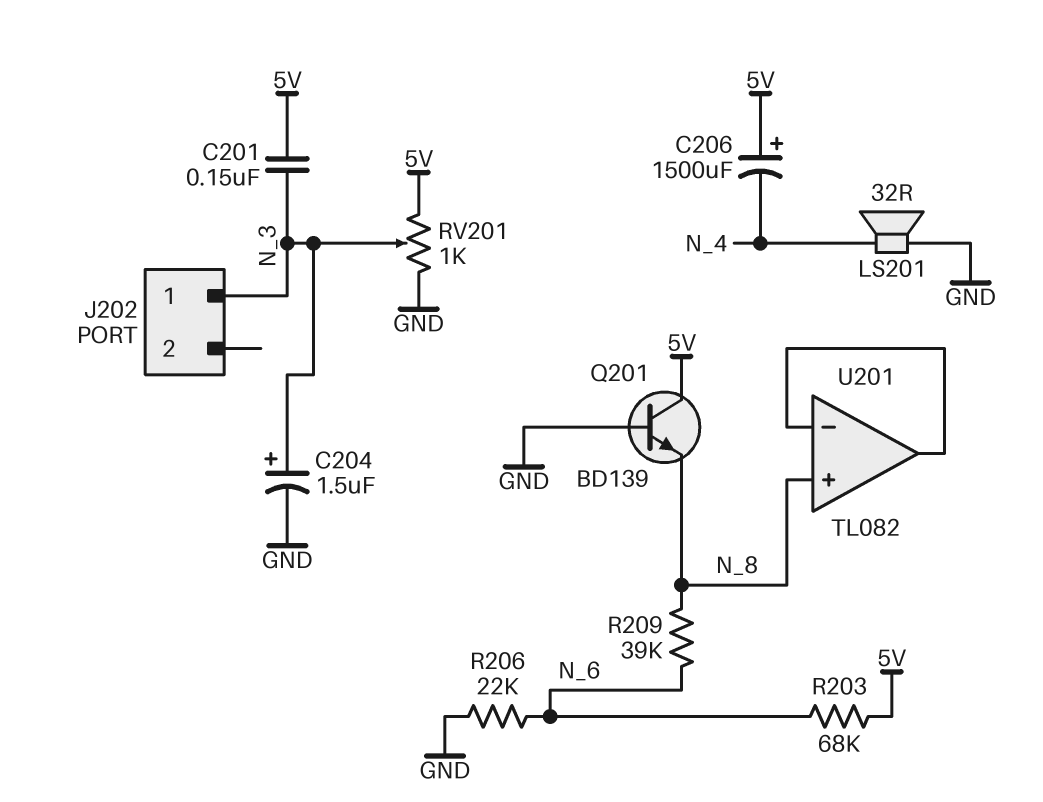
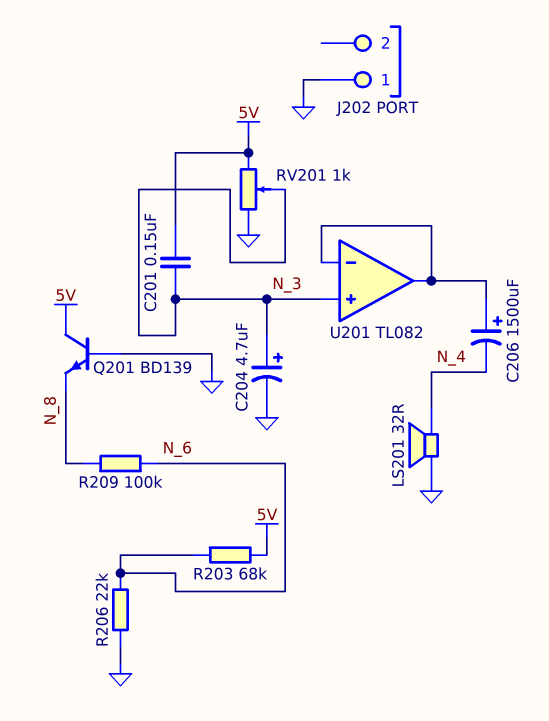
C204: 1.5uF (plus N_3, minus GND) -> 4.7uF (plus N_3, minus GND)
C206: 1500uF (plus 5V, minus N_4) -> 1500uF (plus U201/in-, minus N_4)
J202 pin 1: N_3 -> GND
R209: 39k (N_6, N_8) -> 100k (N_6, N_8)
U201 pin in+: N_8 -> N_3

